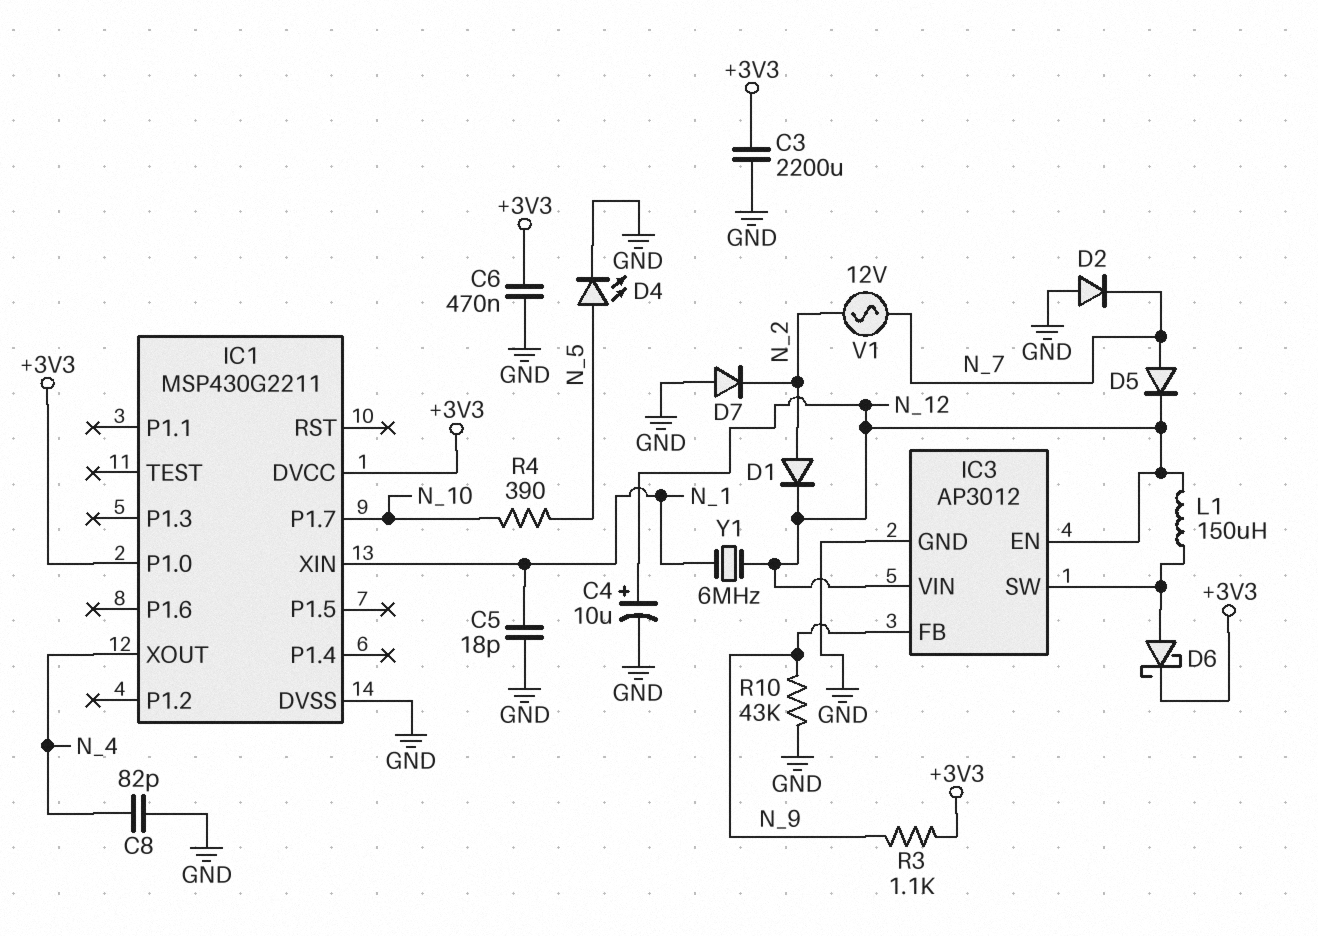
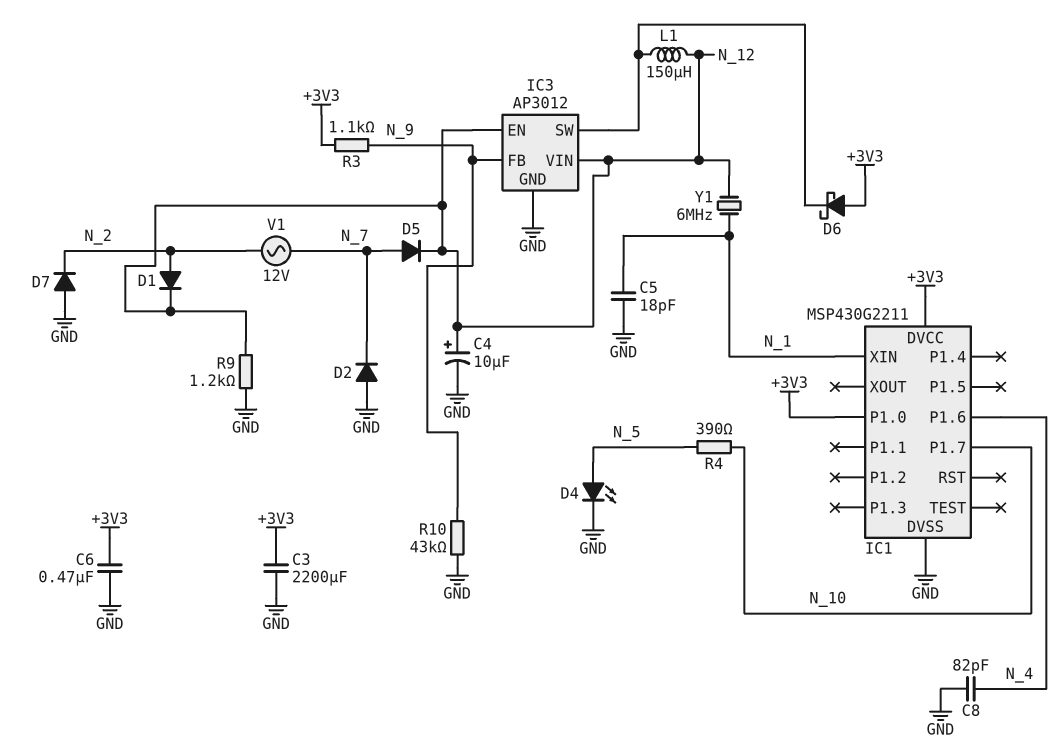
D6: schottky (A IC3/SW, K +3V3) -> schottky (A +3V3, K IC3/SW)
IC1 pin P1.6: none -> N_4
IC1 pin XOUT: N_4 -> none
R9: none -> 1.2k (GND, N_12)

